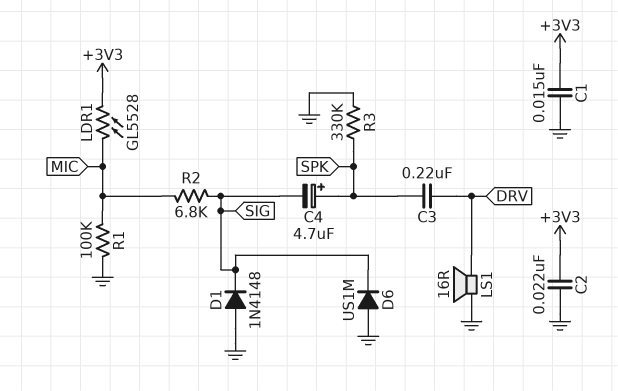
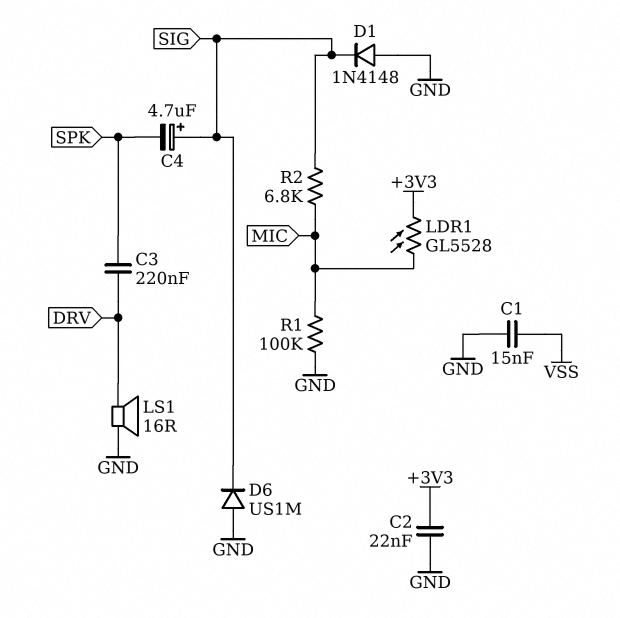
C1: 15nF (+3V3, GND) -> 15nF (GND, VSS)
C4: 4.7uF (plus SPK, minus SIG) -> 4.7uF (plus SIG, minus SPK)
R3: 330k (GND, SPK) -> none

